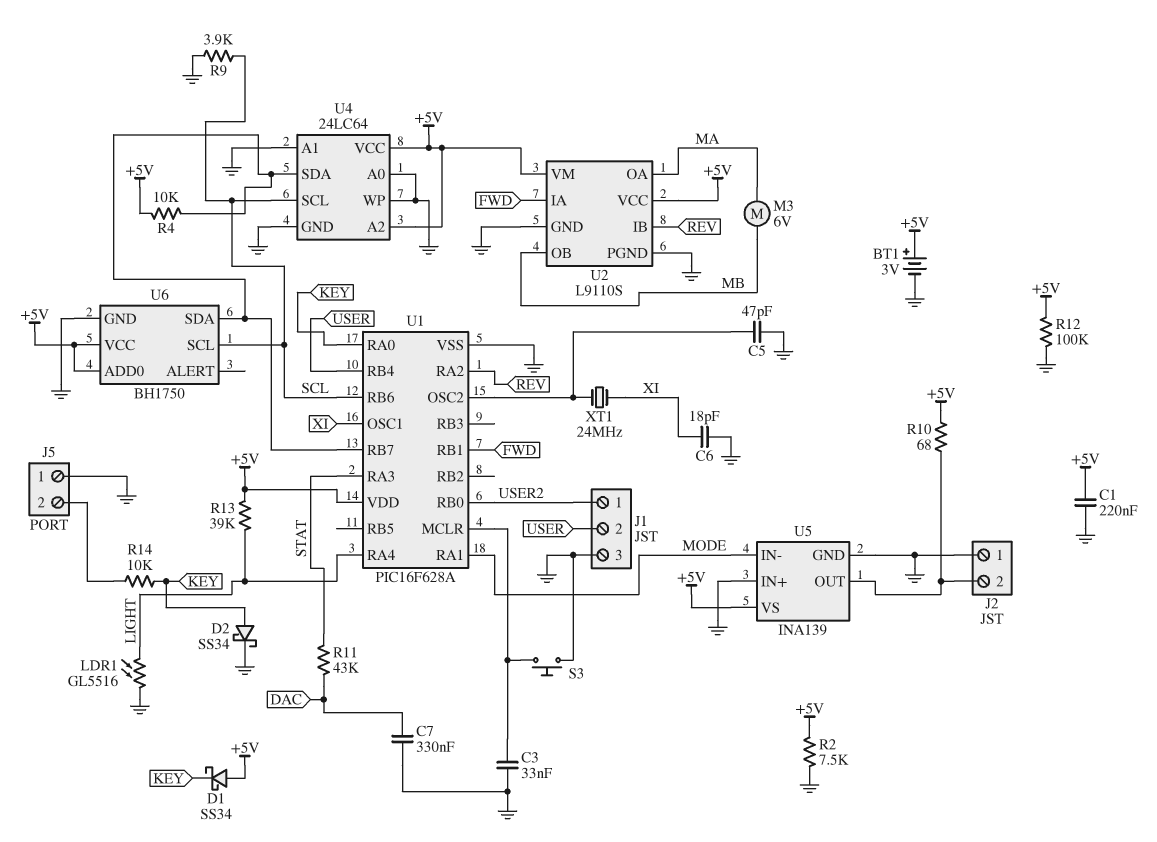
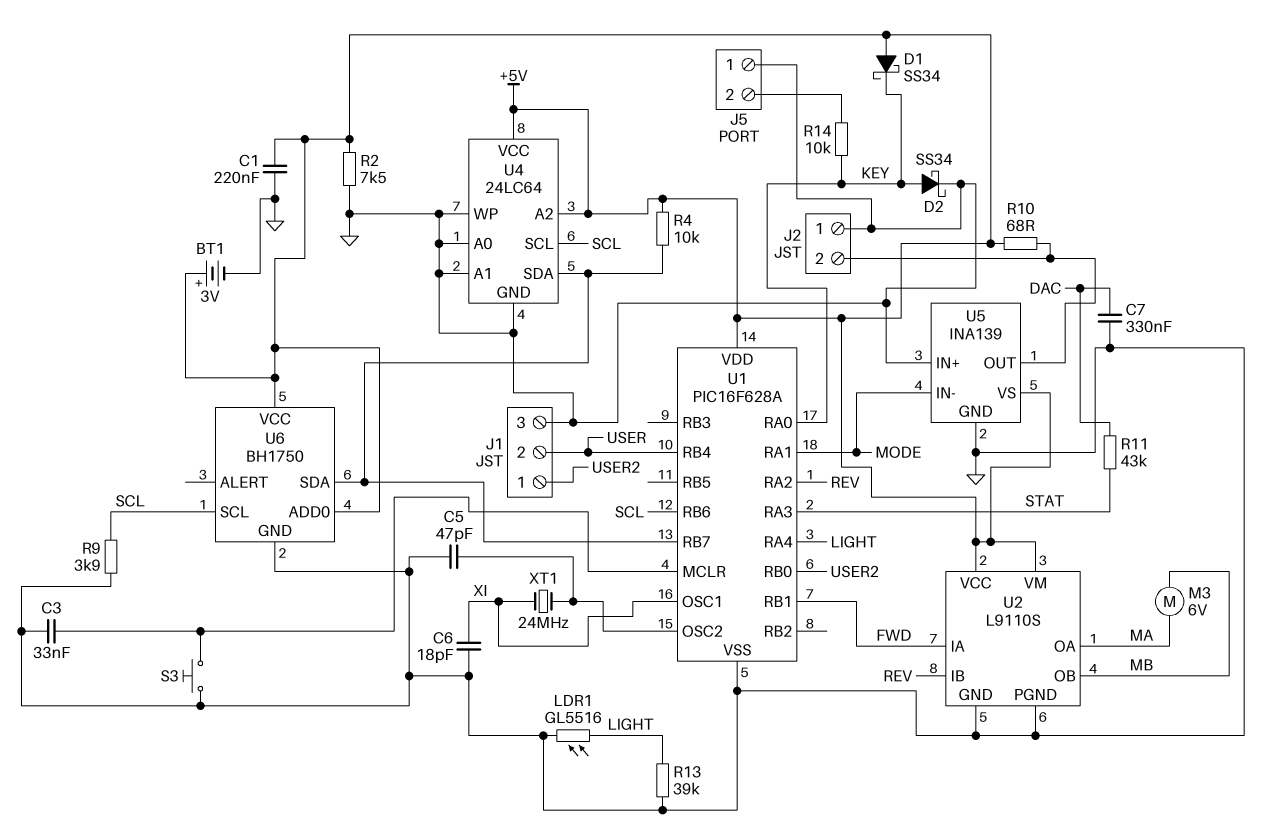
R12: 100k (+5V, GND) -> none
R13: 39k (+5V, LIGHT) -> 39k (GND, LIGHT)

